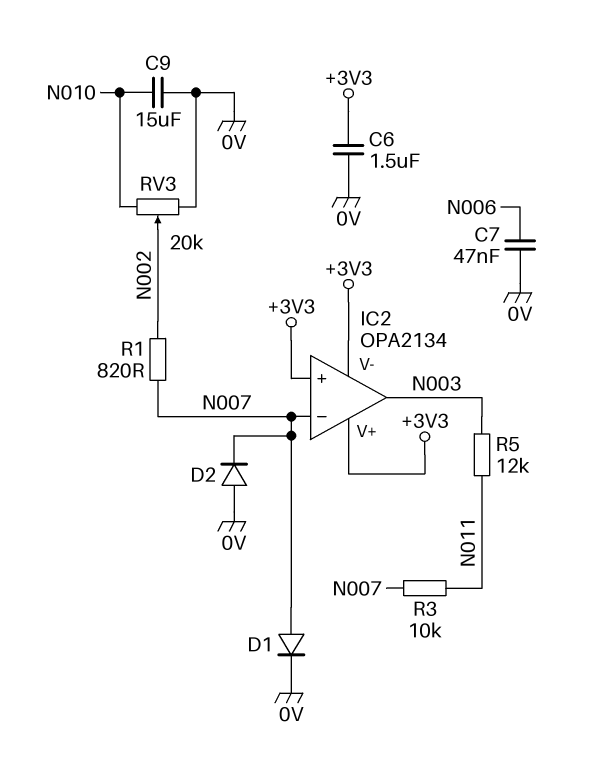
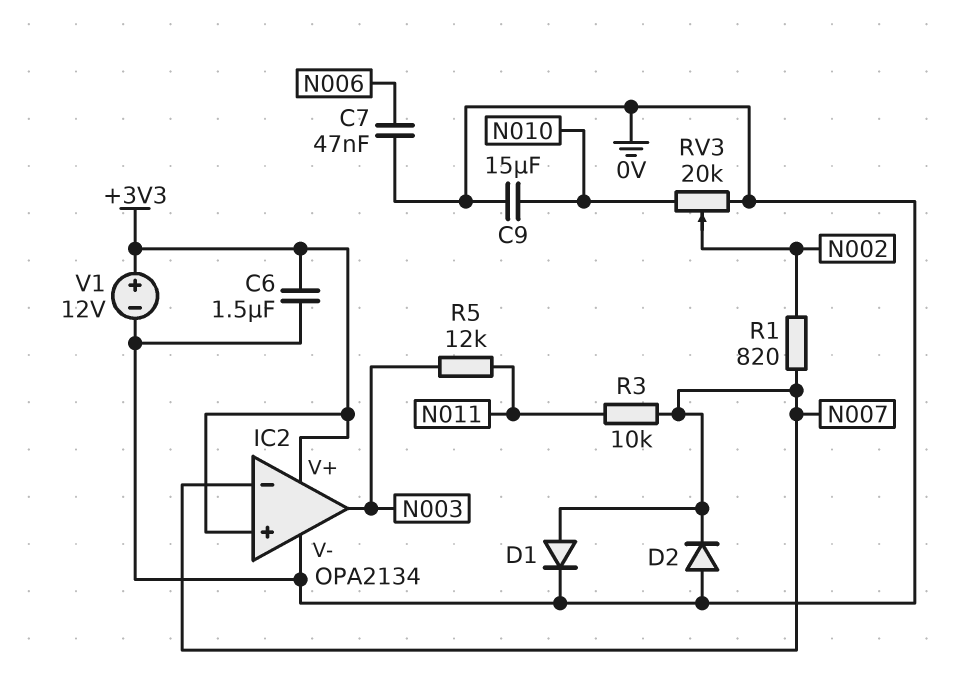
IC2 pin V-: +3V3 -> 0V
V1: none -> 12V (plus +3V3, minus 0V)

